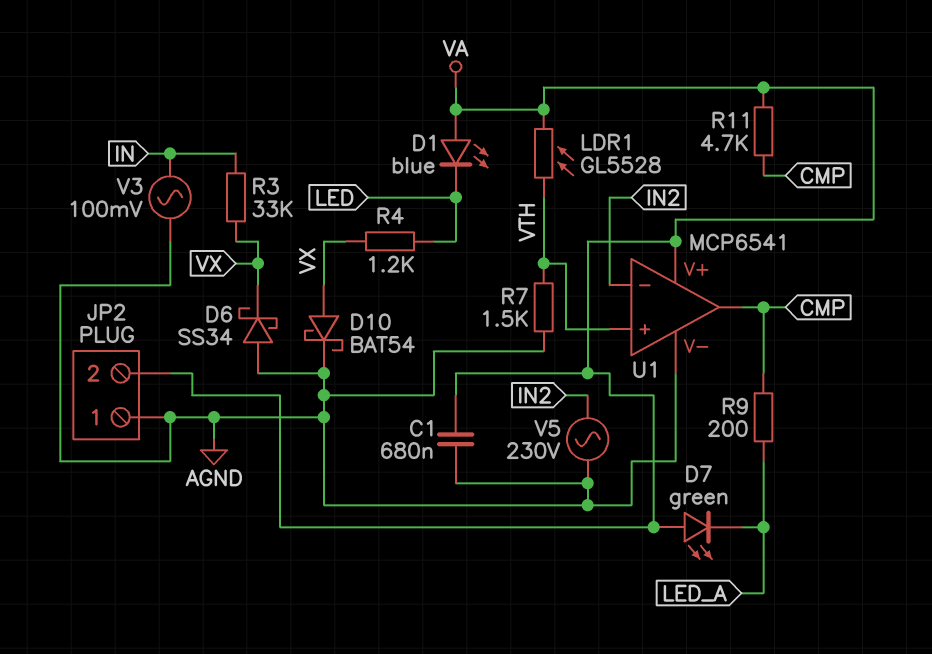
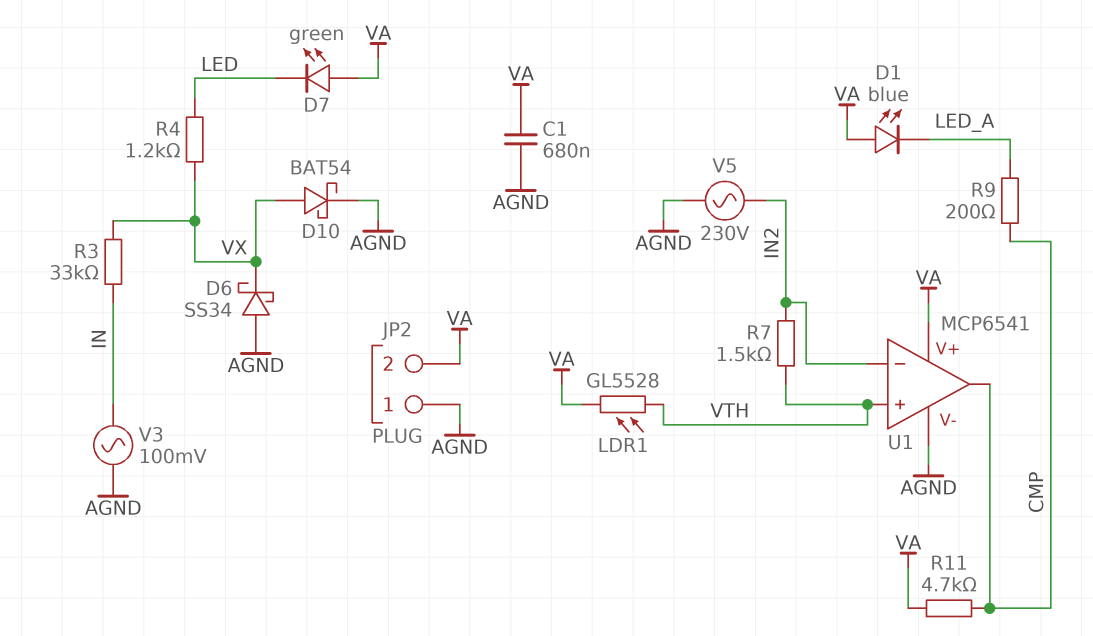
D1: LED blue (A VA, K LED) -> LED blue (A VA, K LED_A)
D7: LED green (A VA, K LED_A) -> LED green (A VA, K LED)
R7: 1.5k (AGND, VTH) -> 1.5k (IN2, VTH)

